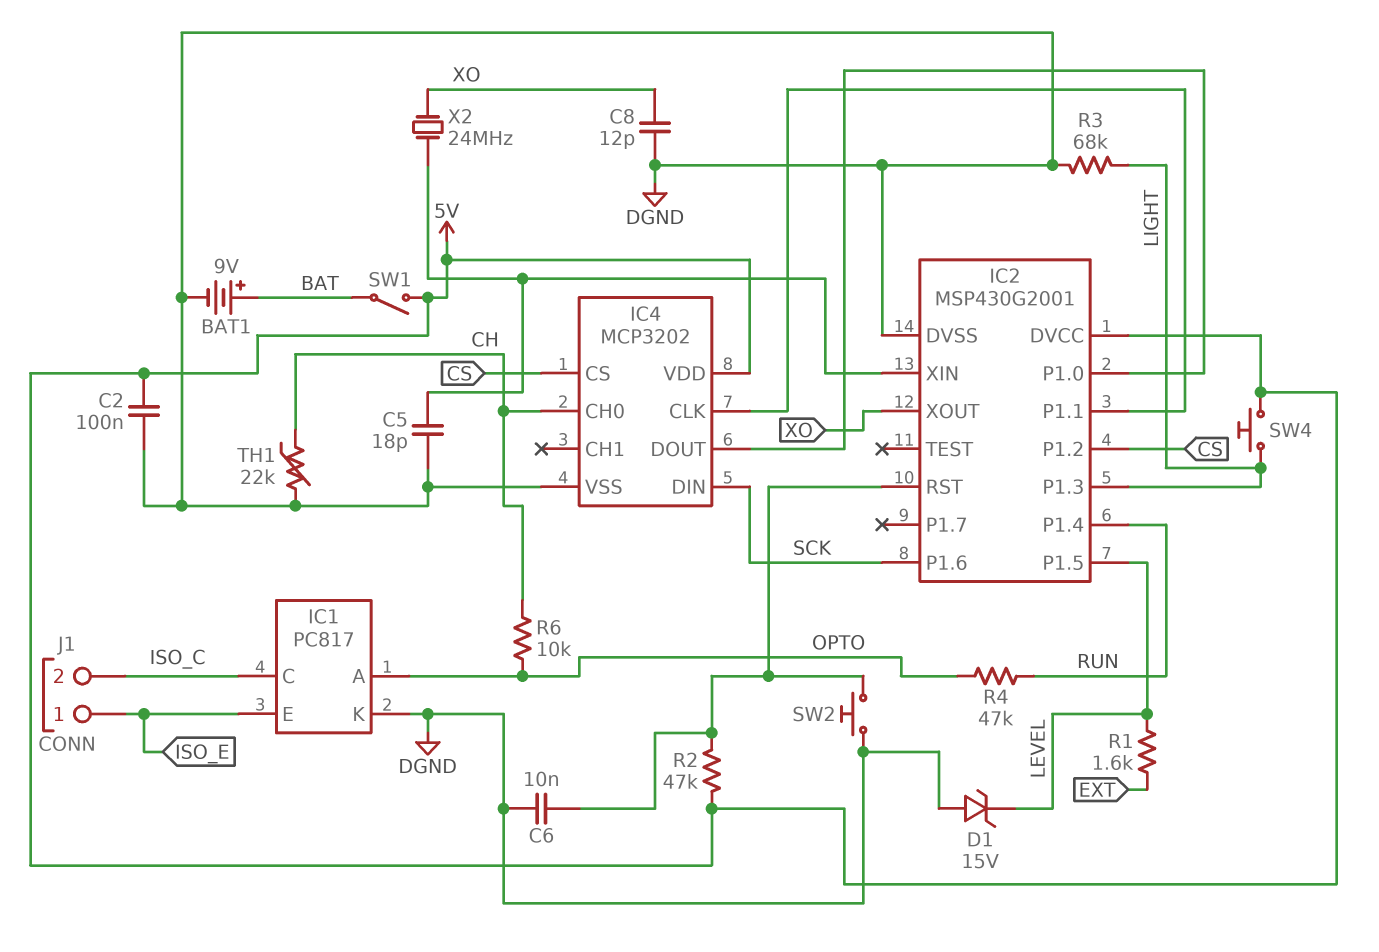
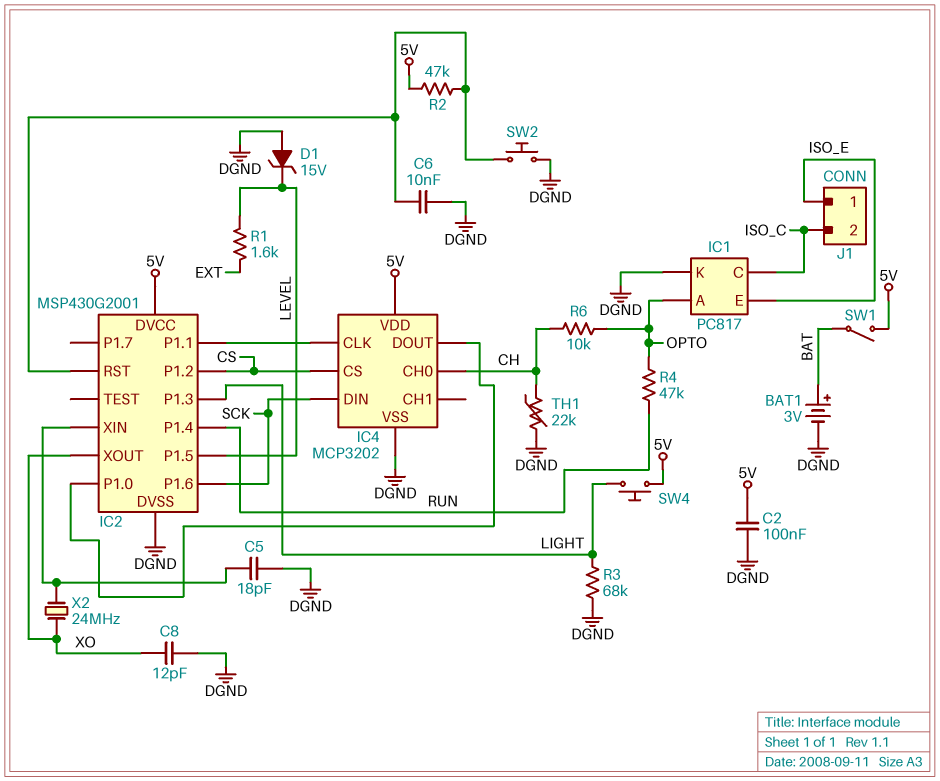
BAT1: 9V (plus BAT, minus DGND) -> 3V (plus BAT, minus DGND)

